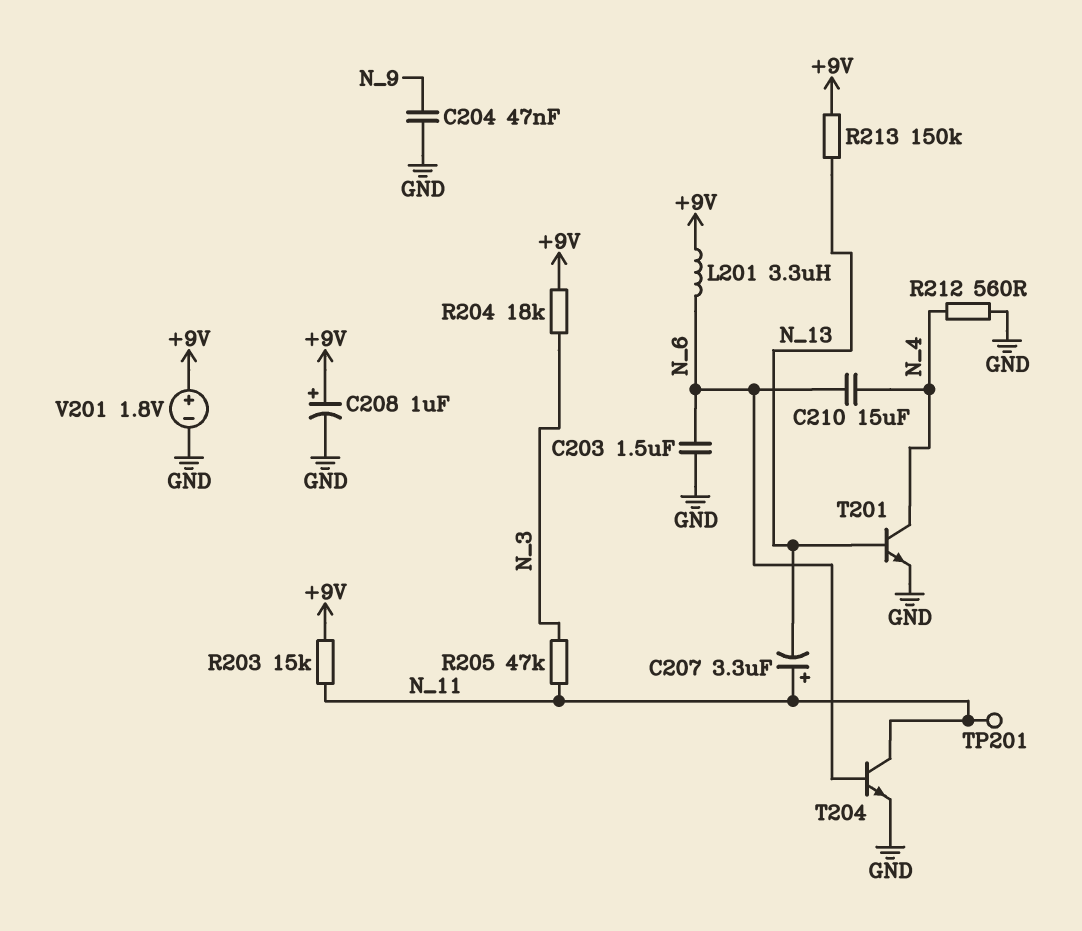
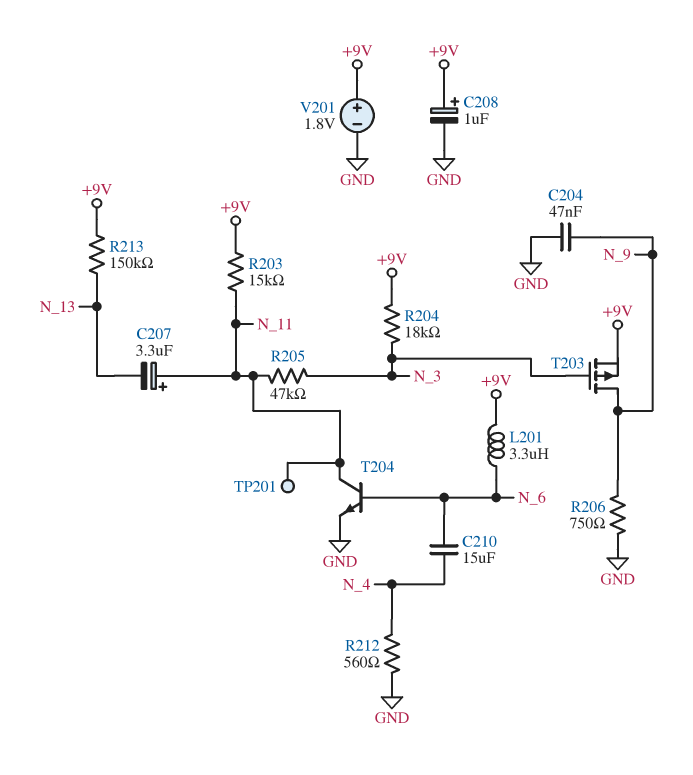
C203: 1.5uF (GND, N_6) -> none
R206: none -> 750 (GND, N_9)
T201: NPN (B N_13, C N_4, E GND) -> none
T203: none -> PMOS (G N_3, D N_9, S +9V)

